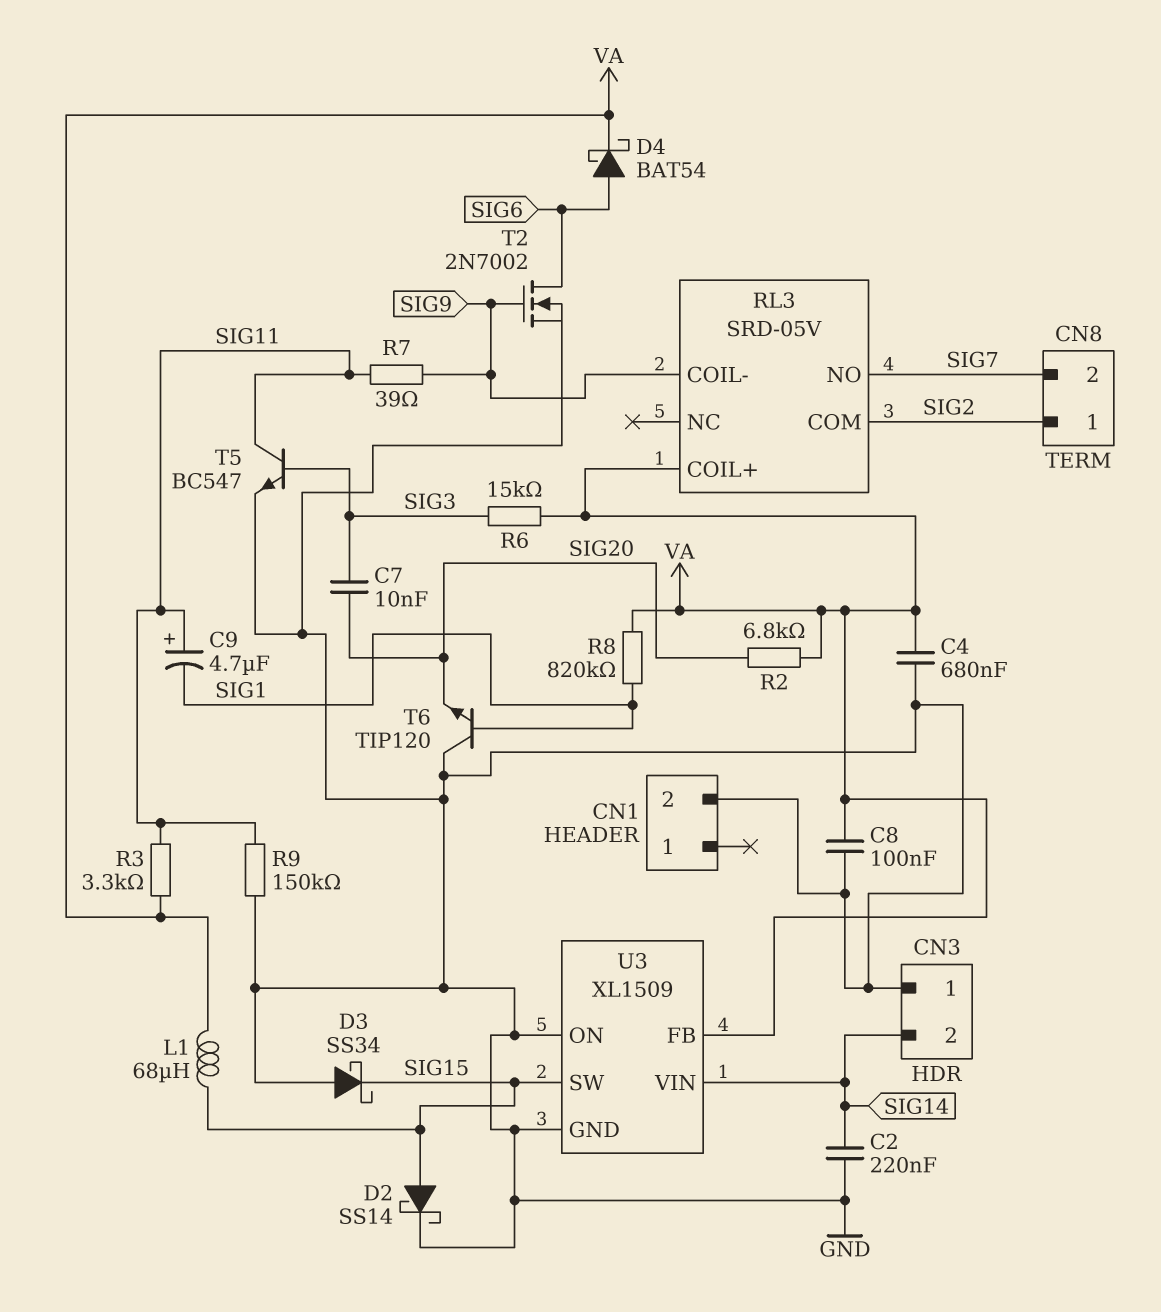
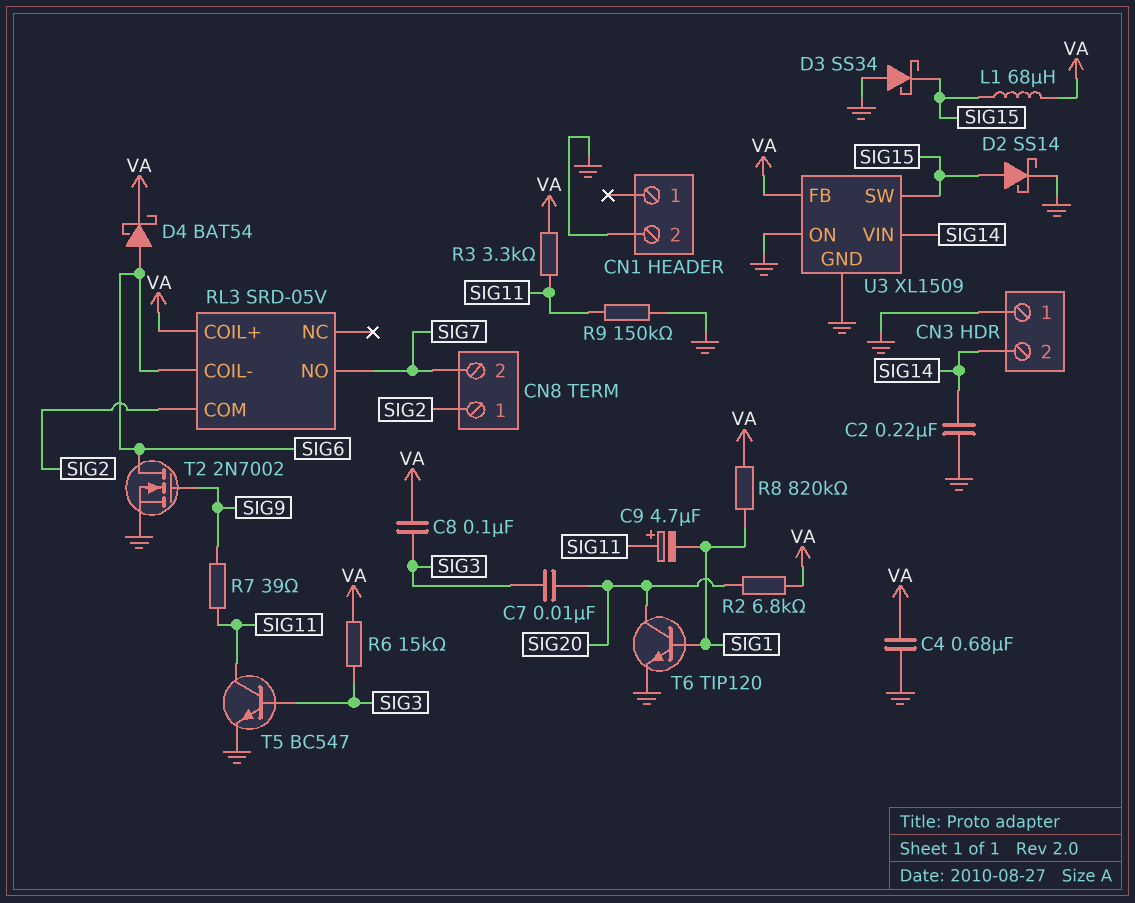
C8: 100nF (GND, VA) -> 100nF (SIG3, VA)
RL3 pin COIL-: SIG9 -> SIG6
T6: NPN TIP120 (B SIG1, C GND, E SIG20) -> NPN TIP120 (B SIG1, C SIG20, E GND)

